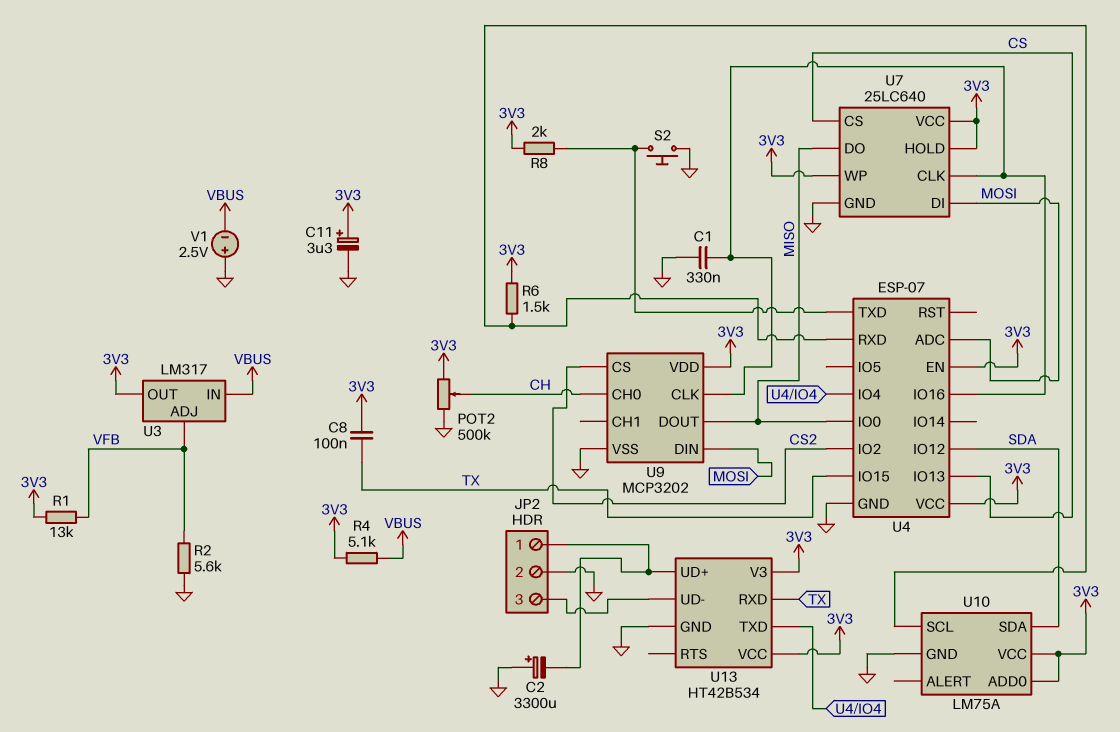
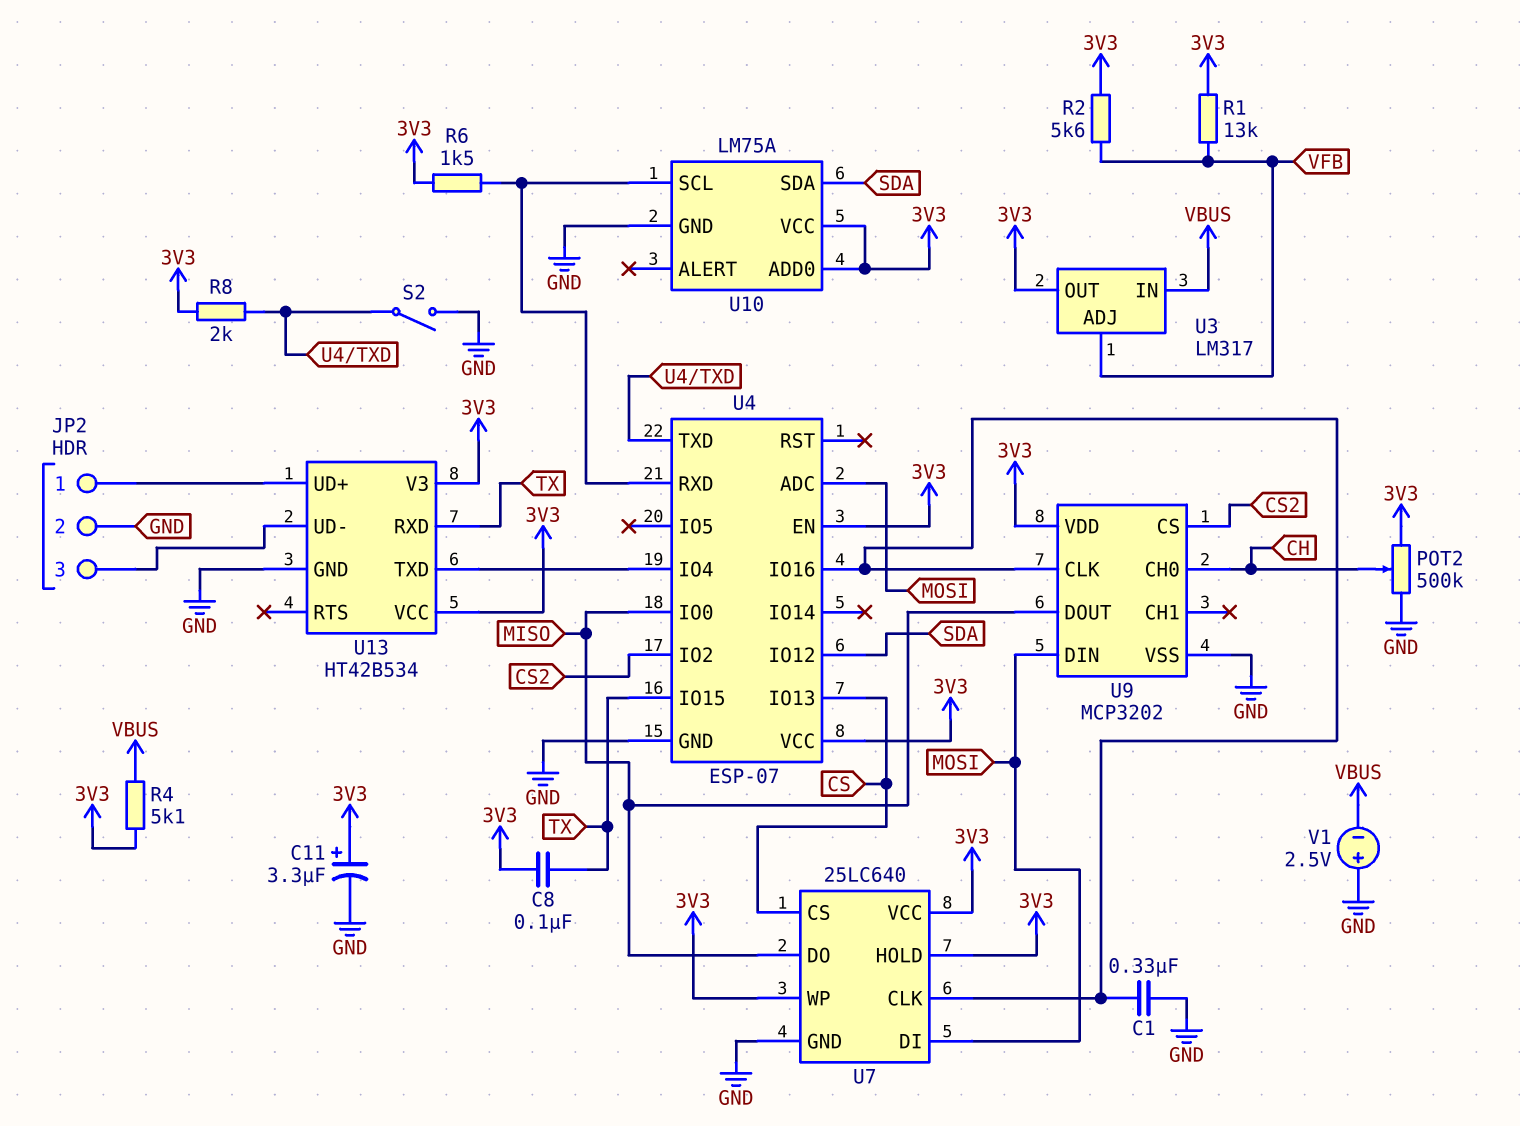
C2: 3300uF (plus GND, minus JP2/1) -> none
R2: 5.6k (GND, VFB) -> 5.6k (3V3, VFB)
S2: button (GND, U4/TXD) -> switch (GND, U4/TXD)

